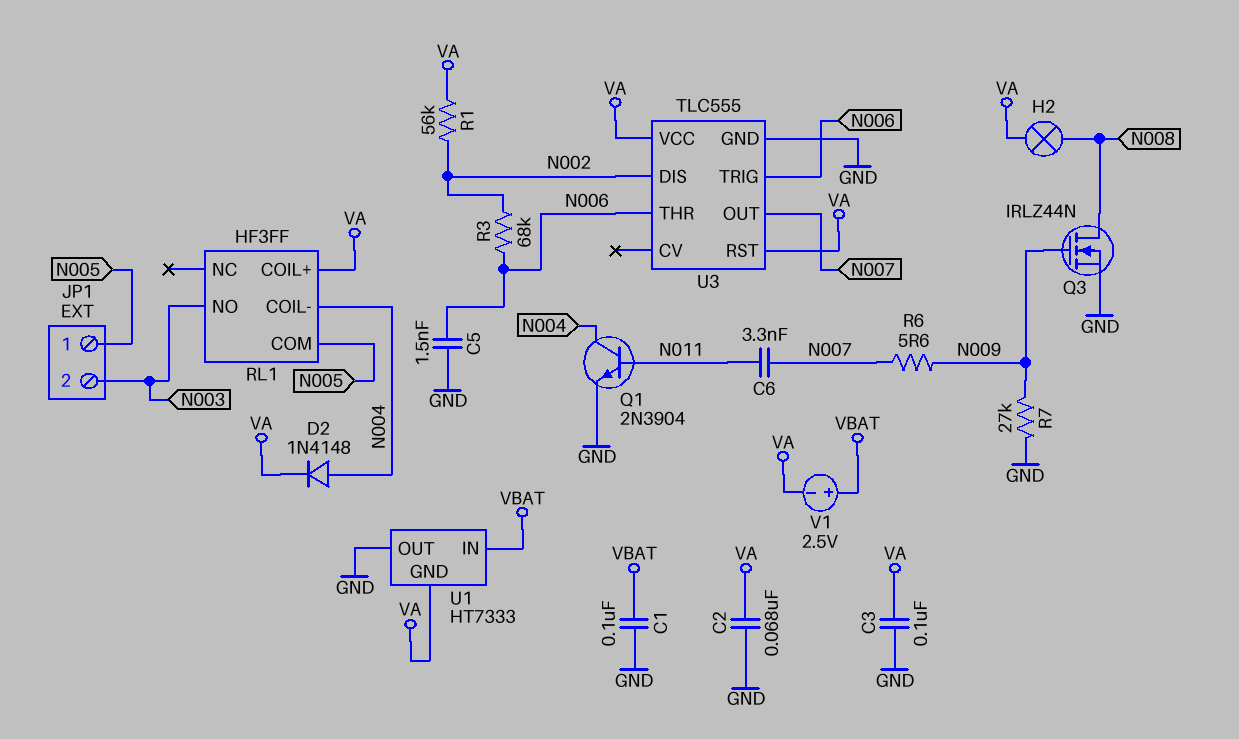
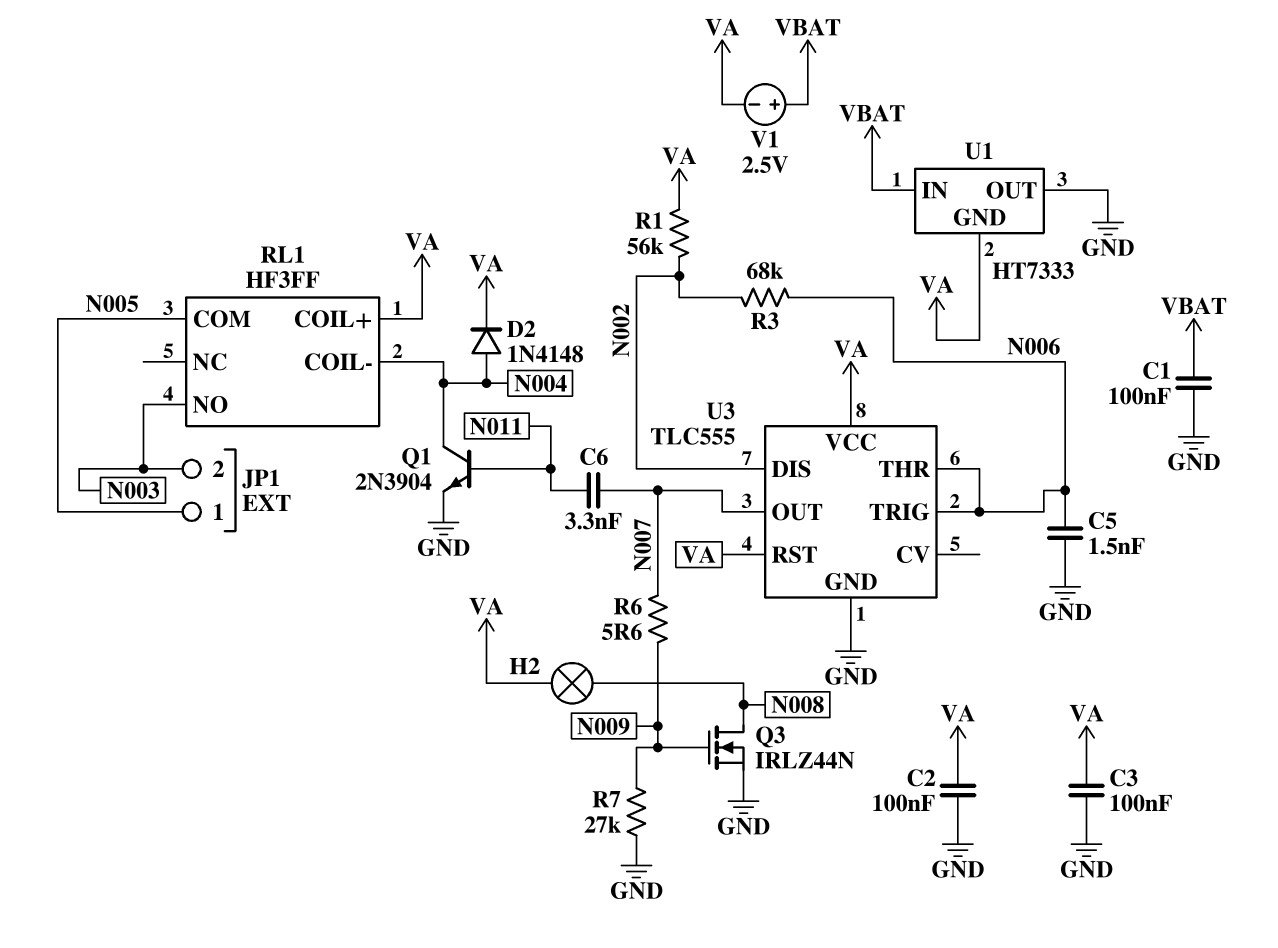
C2: 68nF (GND, VA) -> 100nF (GND, VA)

